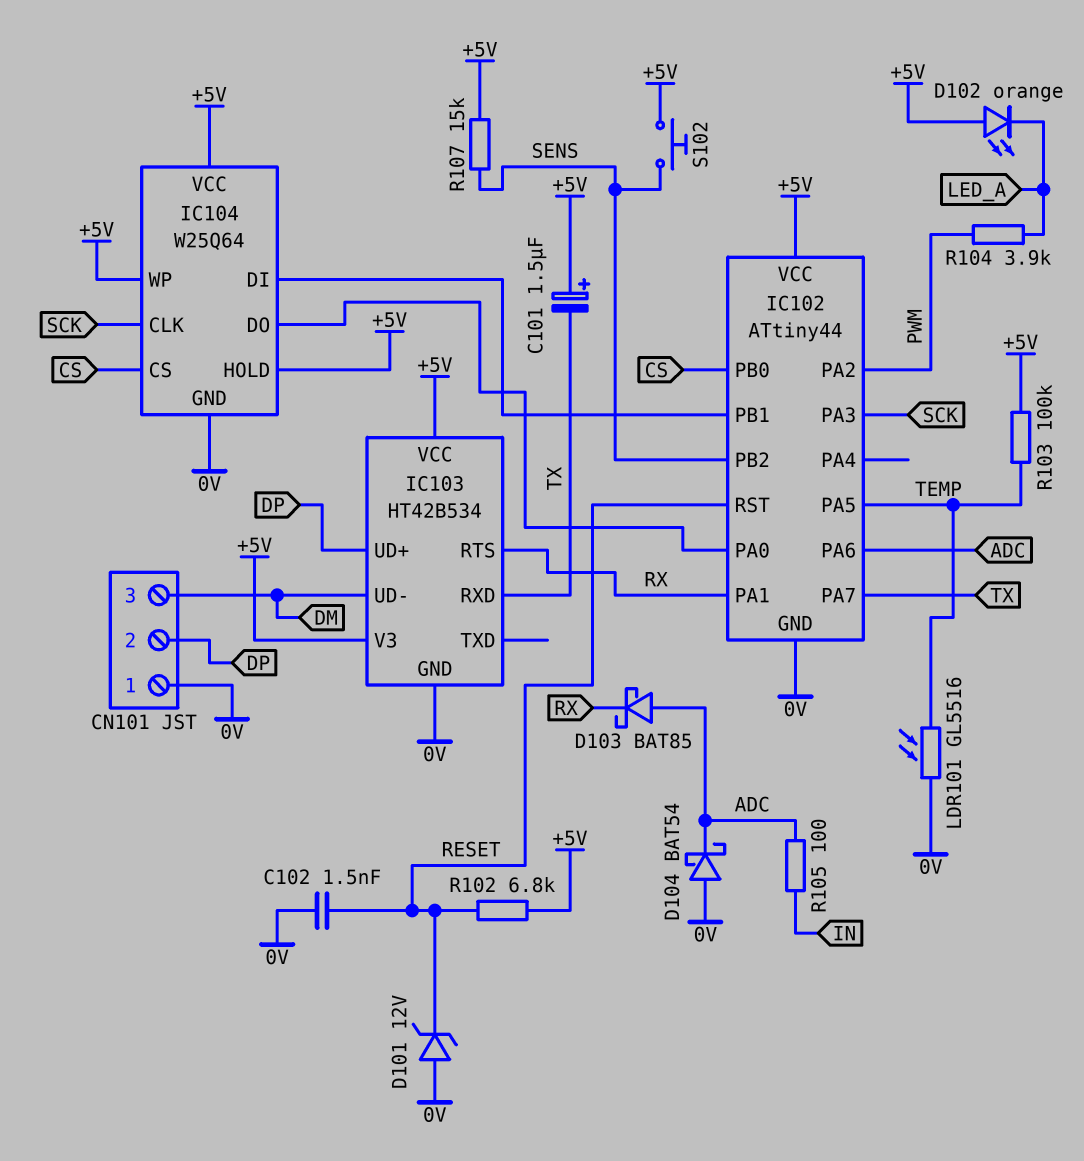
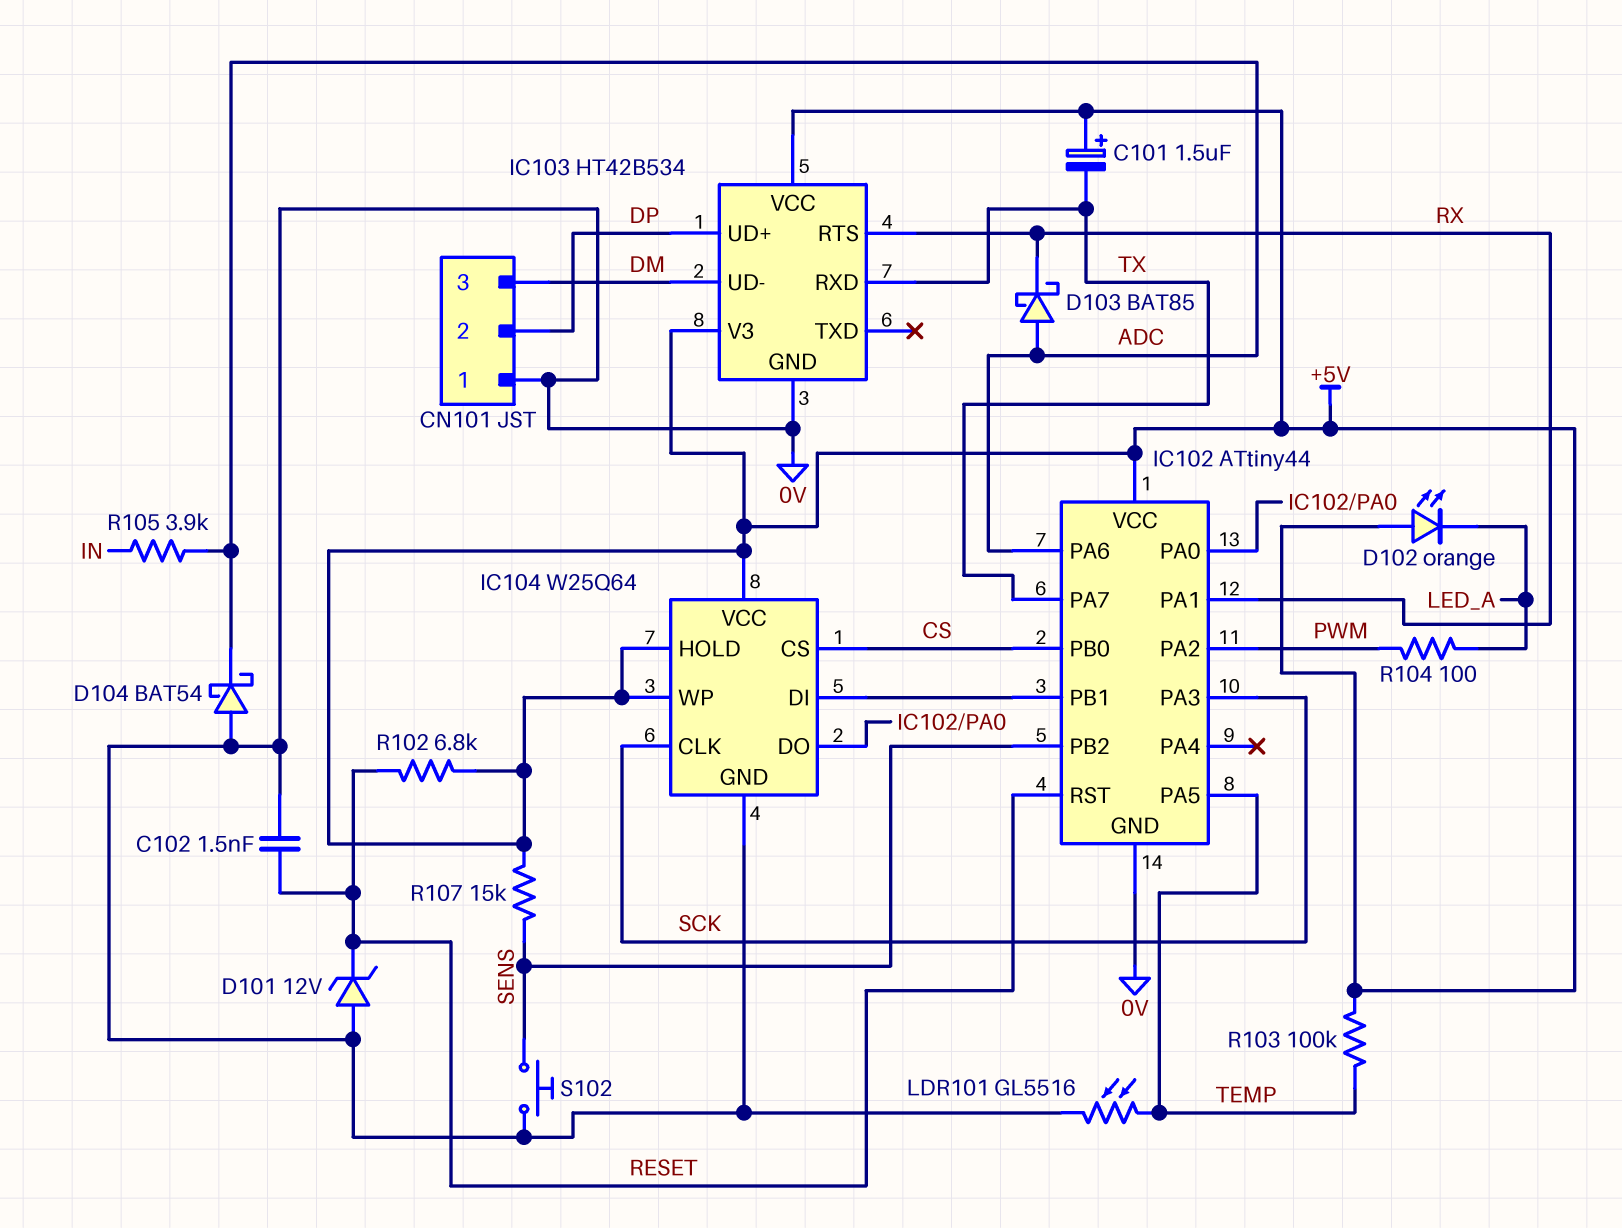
R104: 3.9k (LED_A, PWM) -> 100 (LED_A, PWM)
R105: 100 (ADC, IN) -> 3.9k (ADC, IN)
S102: button (+5V, SENS) -> button (0V, SENS)

